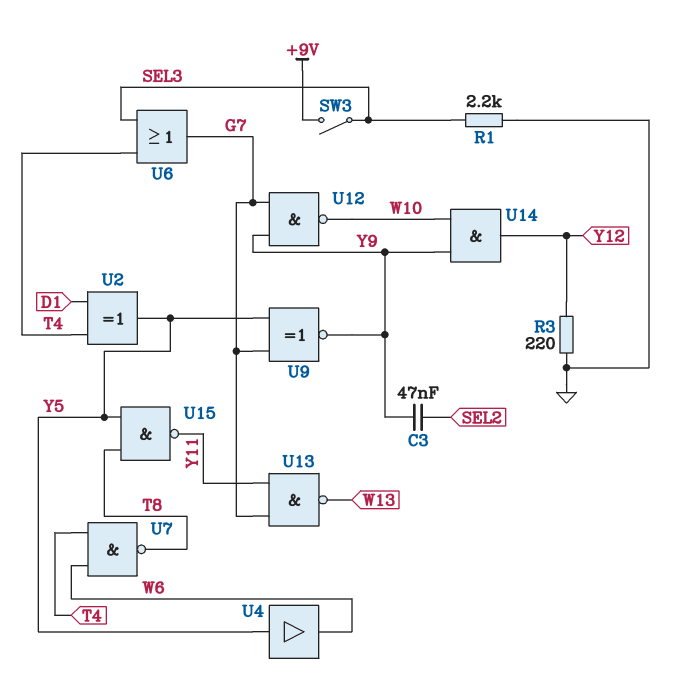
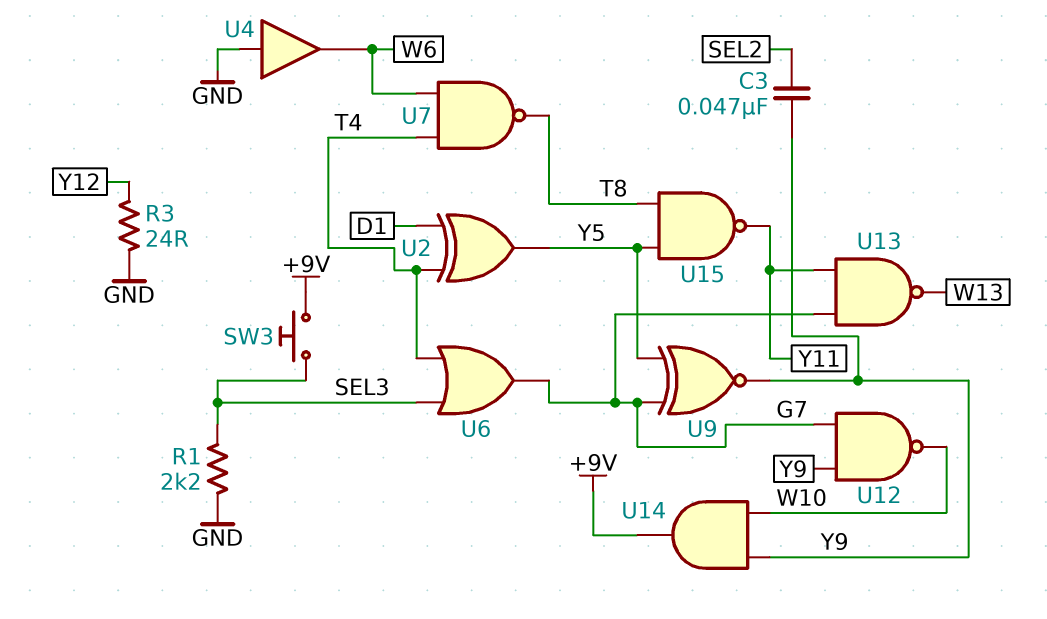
R3: 220 (GND, Y12) -> 24 (GND, Y12)
SW3: switch (+9V, SEL3) -> button (+9V, SEL3)
U4: buffer (in Y5, out W6) -> buffer (in GND, out W6)
U14: AND (in W10, in Y9, out Y12) -> AND (in W10, in Y9, out +9V)

